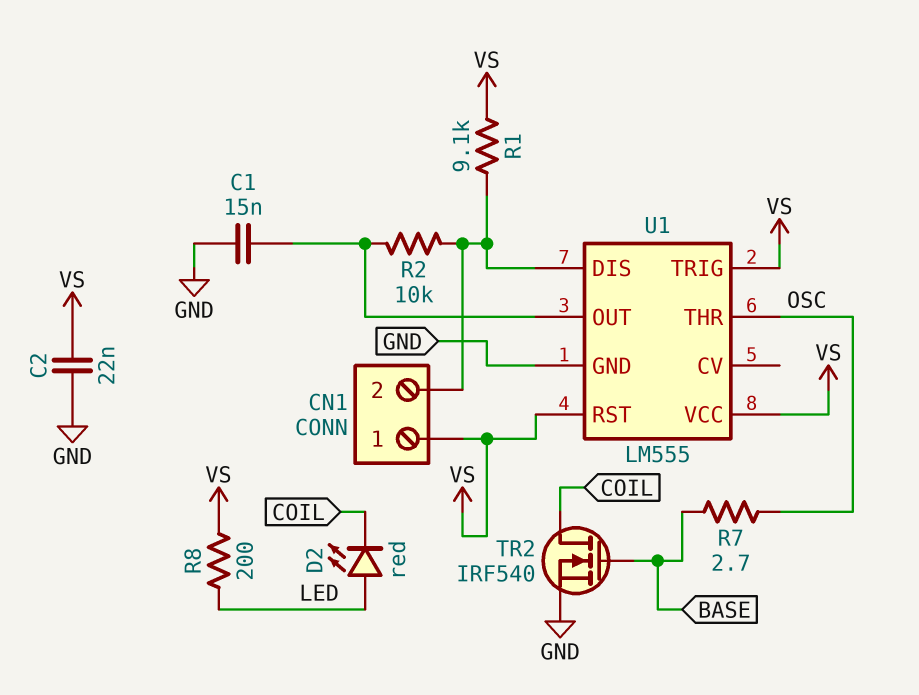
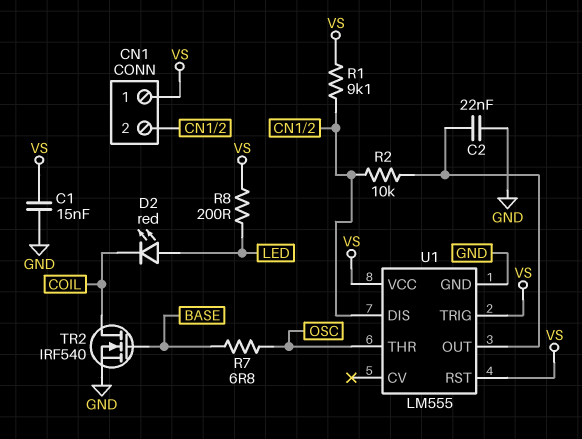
C1: 15nF (GND, U1/OUT) -> 15nF (GND, VS)
C2: 22nF (GND, VS) -> 22nF (GND, U1/OUT)
R7: 2.7 (BASE, OSC) -> 6.8 (BASE, OSC)

